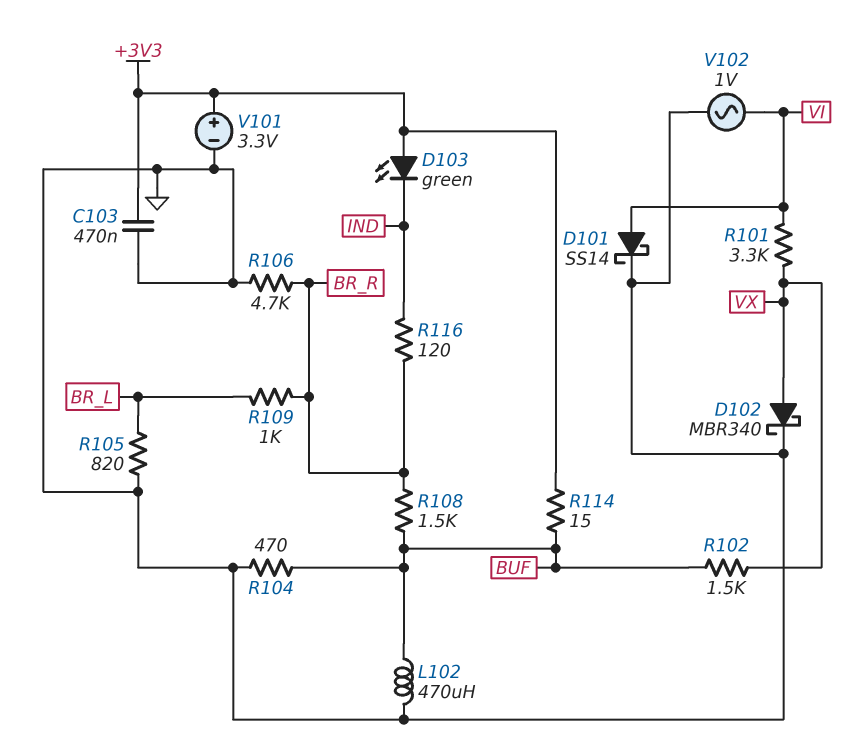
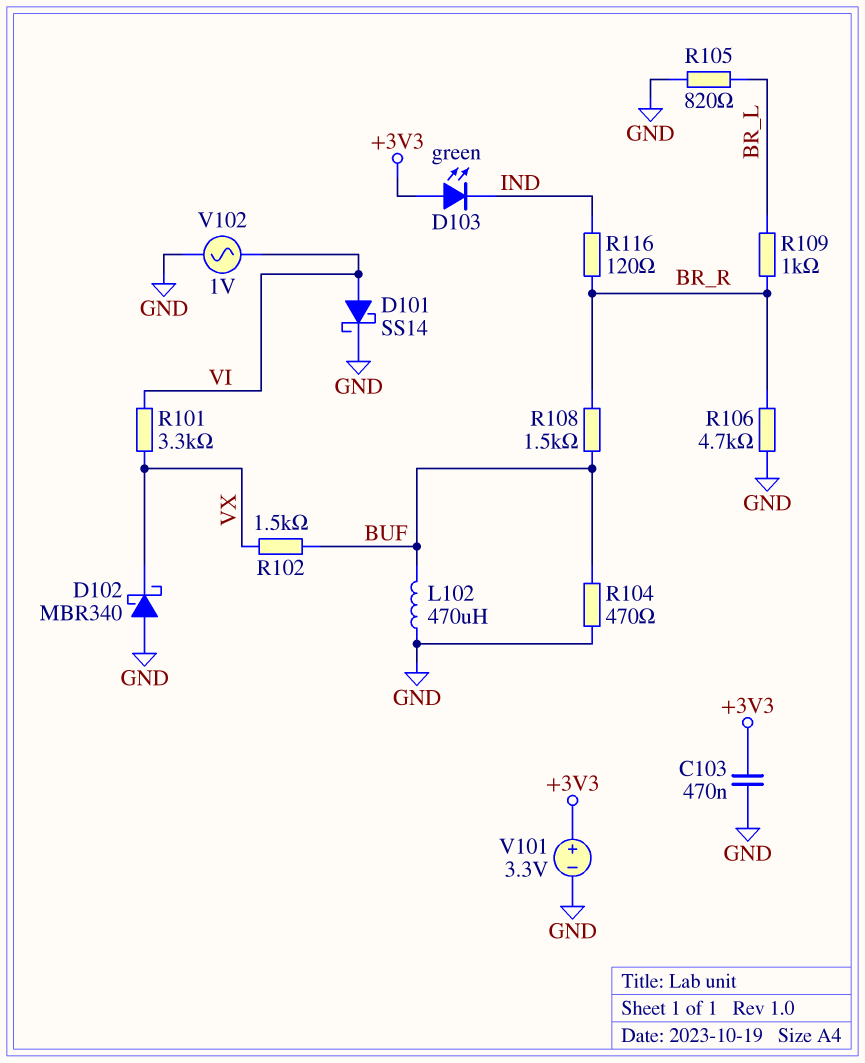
D102: schottky MBR340 (A VX, K GND) -> schottky MBR340 (A GND, K VX)
R114: 15 (+3V3, BUF) -> none

